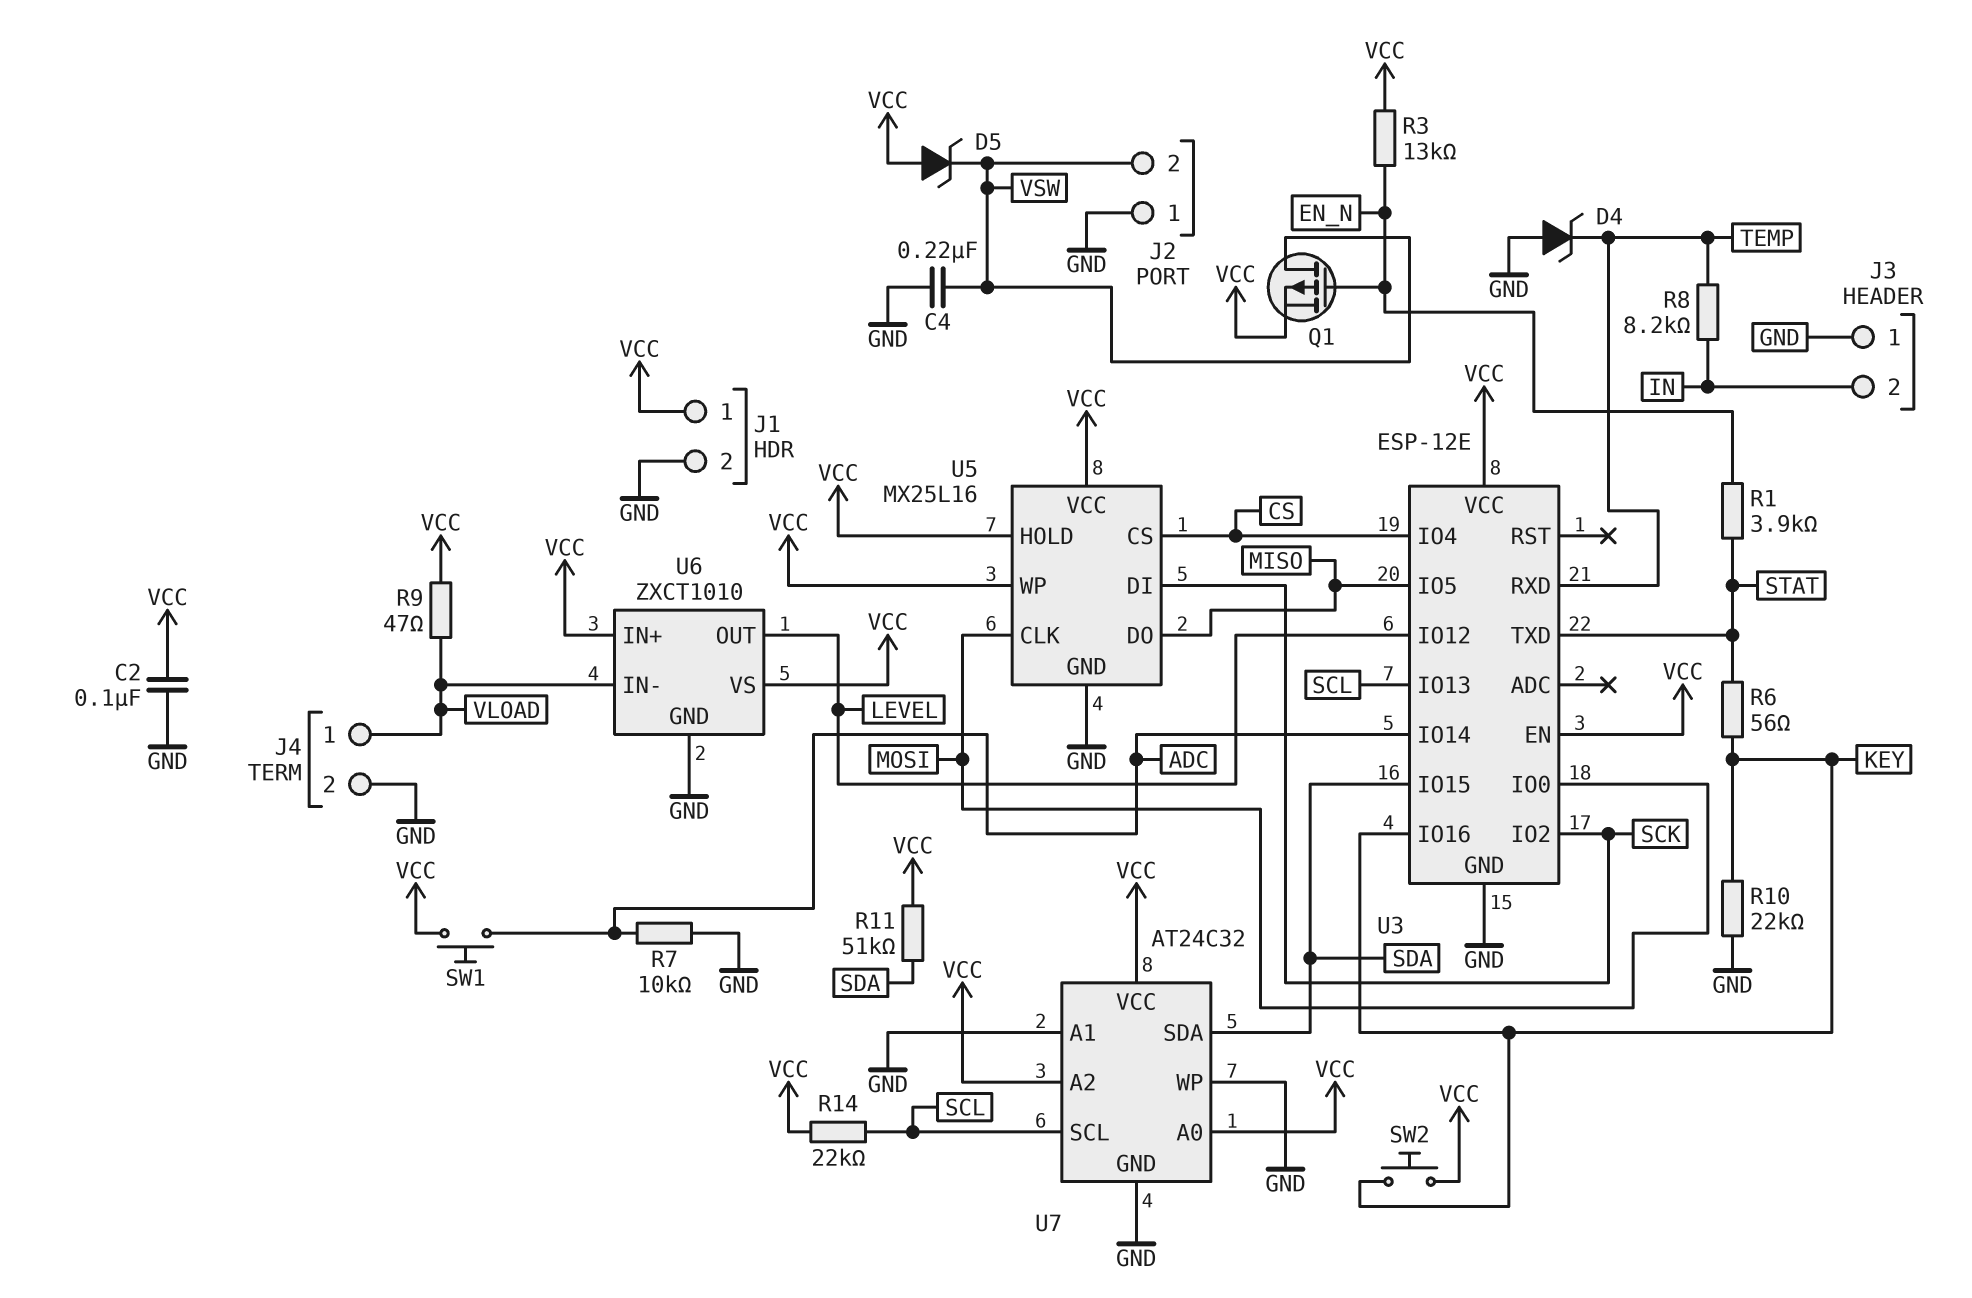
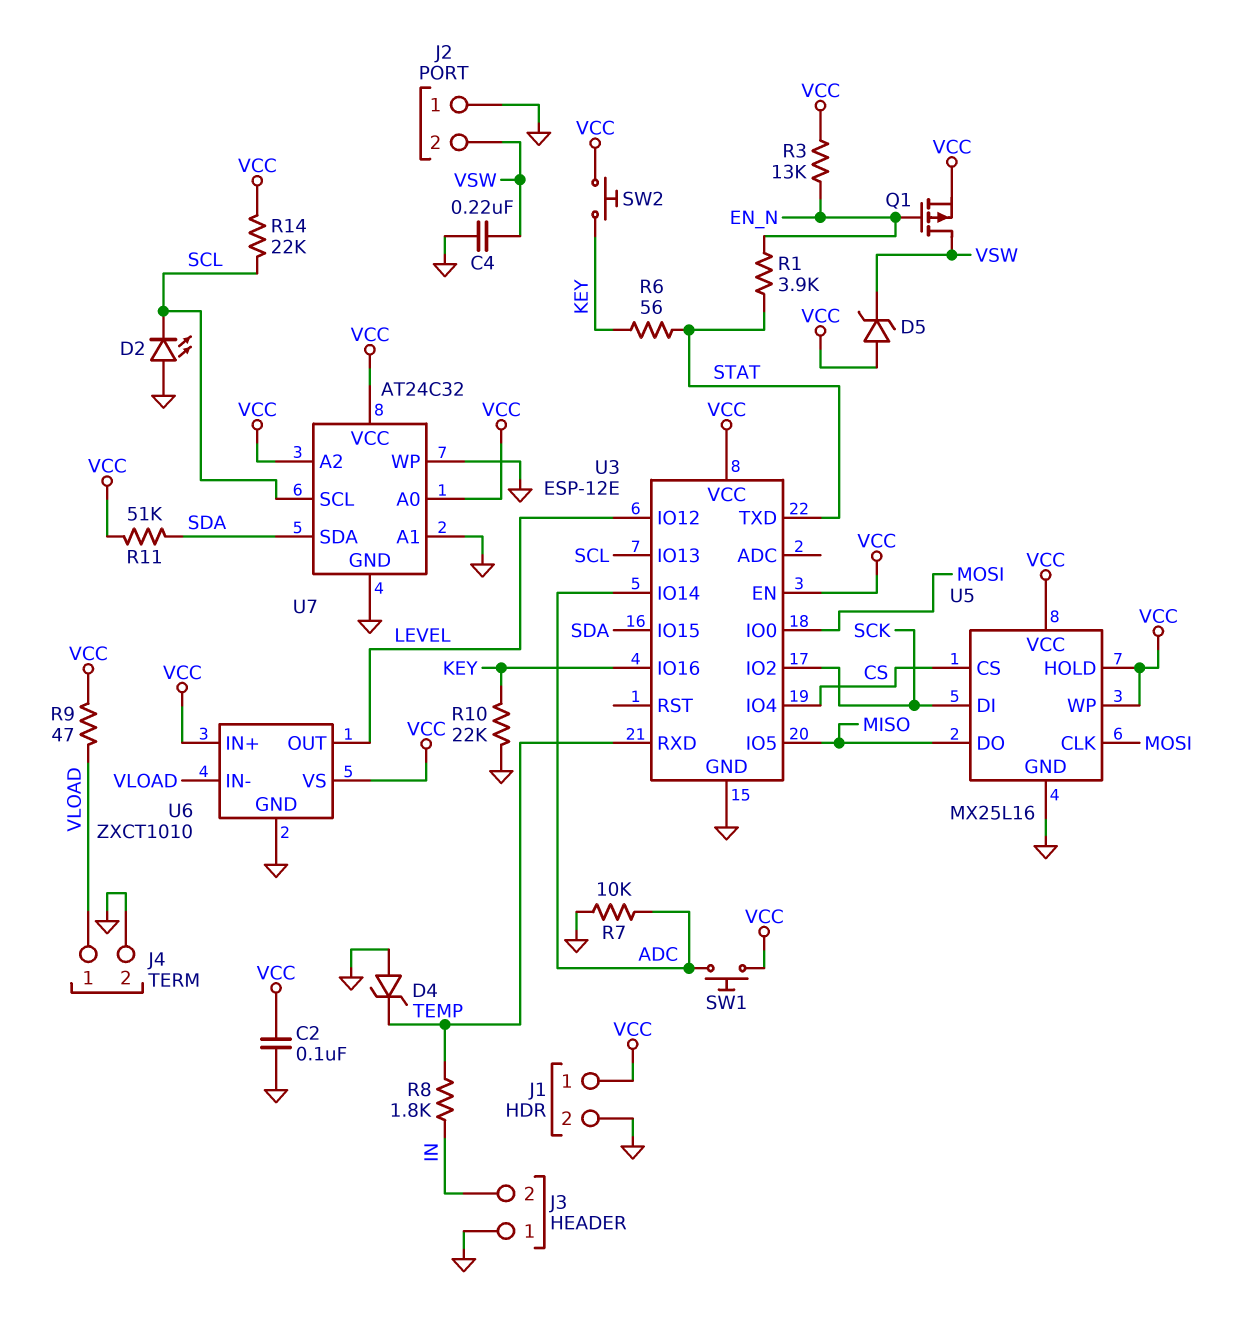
D2: none -> LED (A GND, K SCL)
R8: 8.2k (IN, TEMP) -> 1.8k (IN, TEMP)

